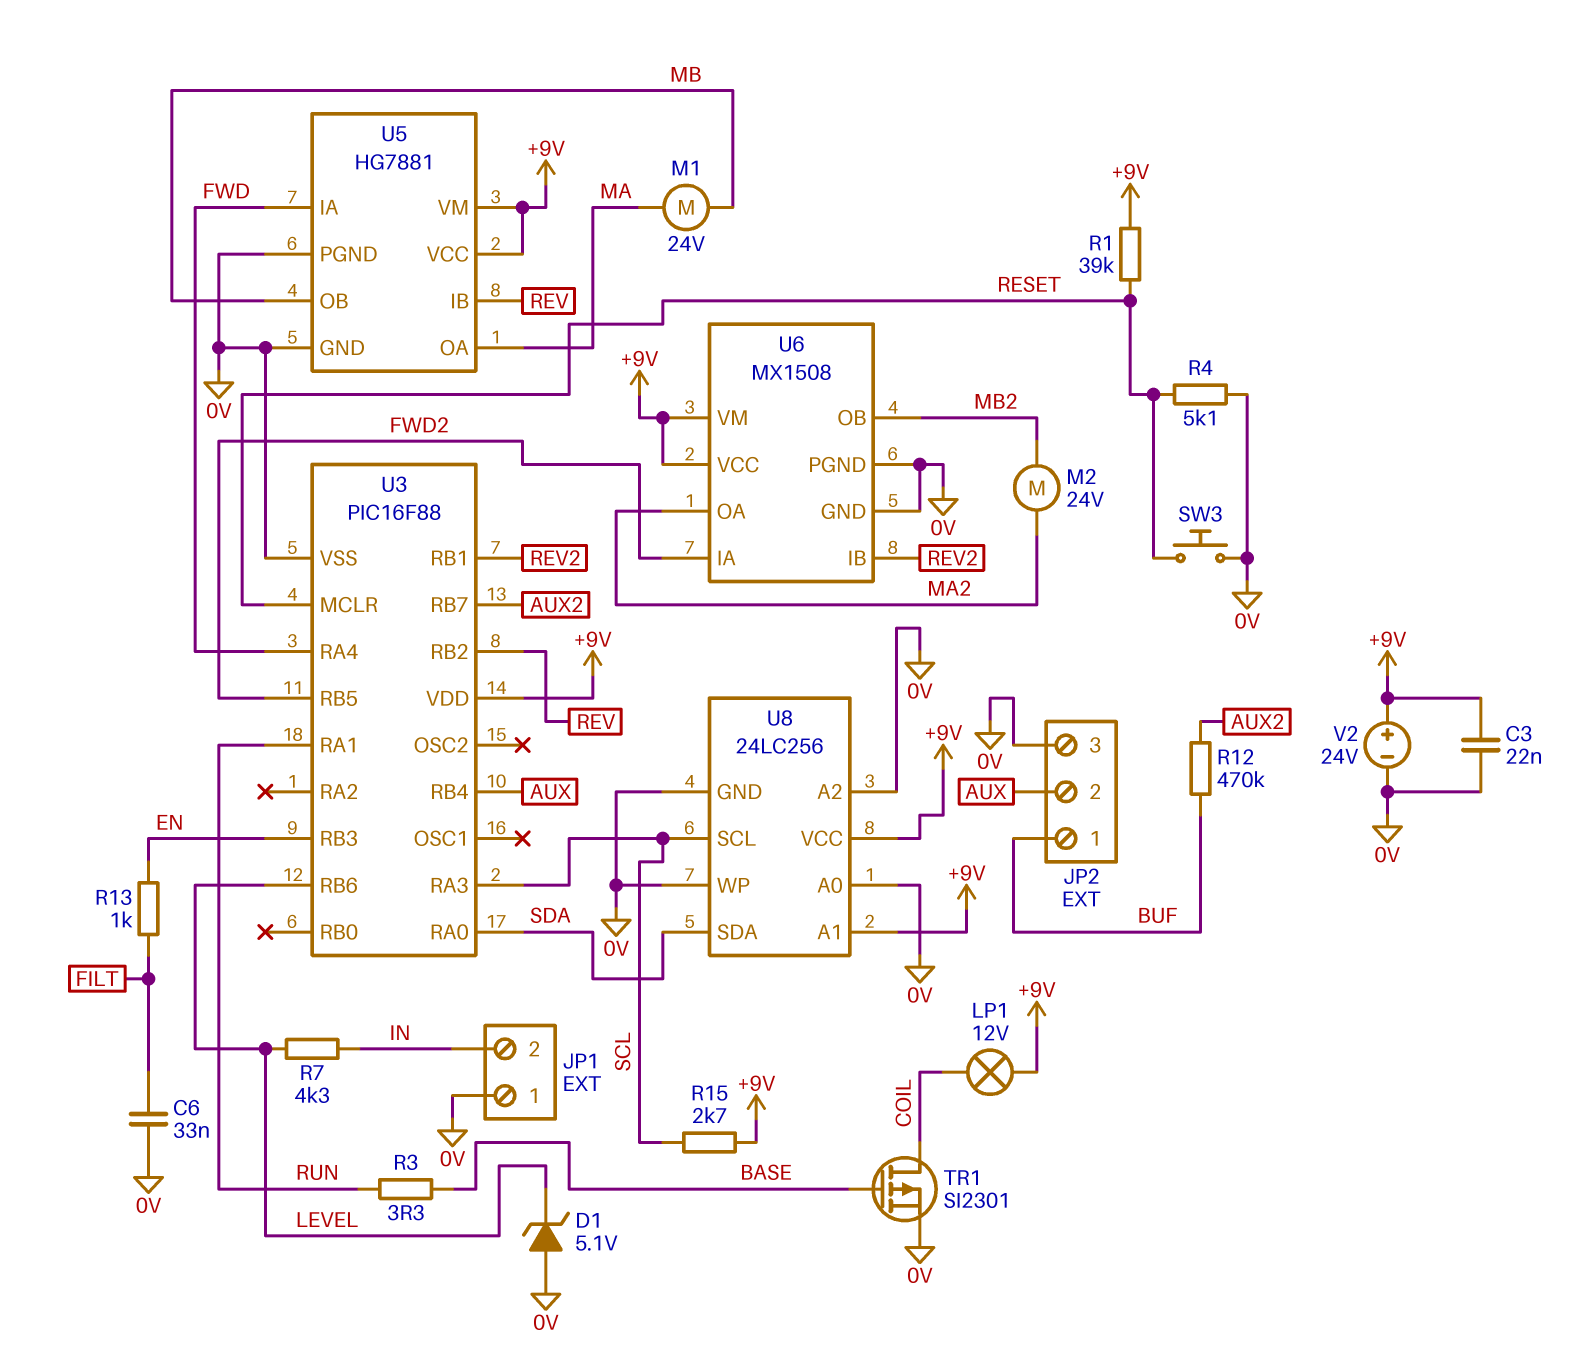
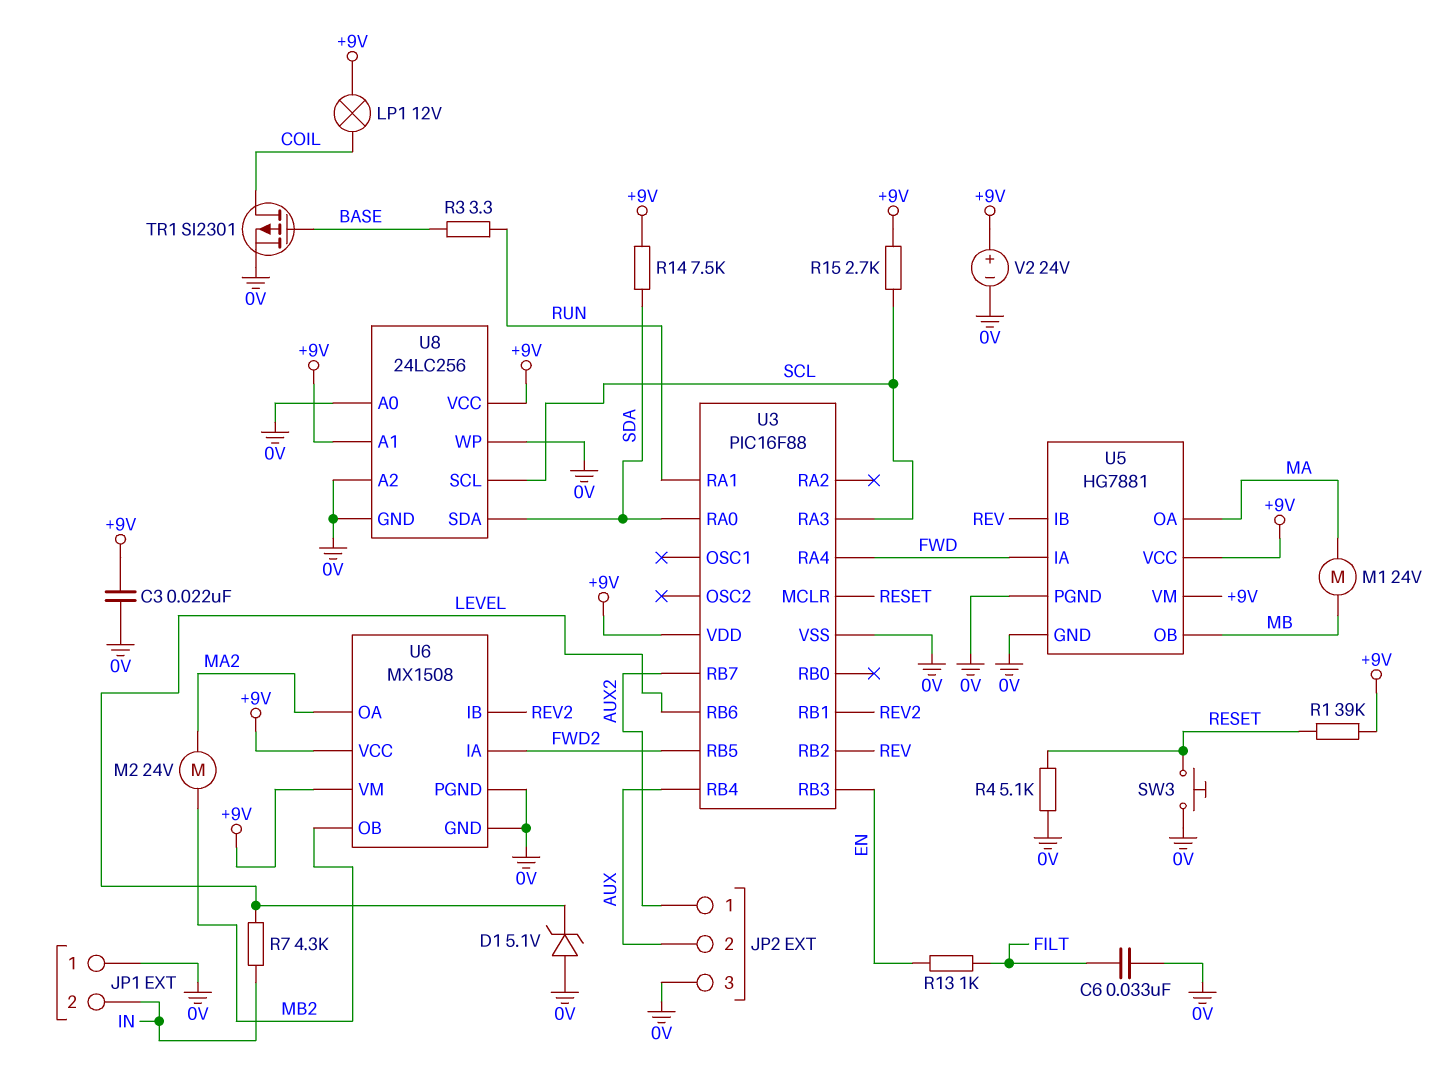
JP2 pin 1: BUF -> AUX2
R12: 470k (AUX2, BUF) -> none
R14: none -> 7.5k (+9V, SDA)

